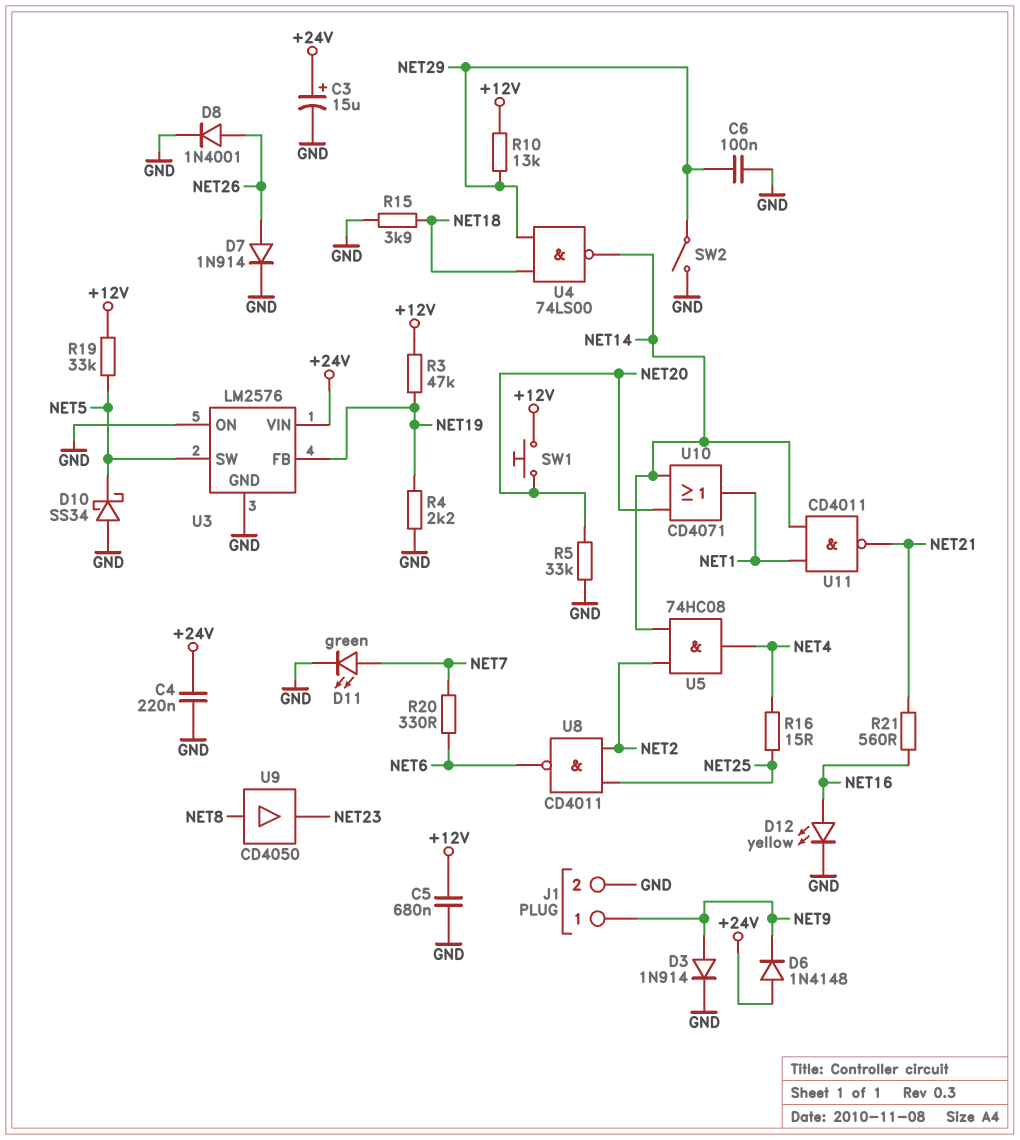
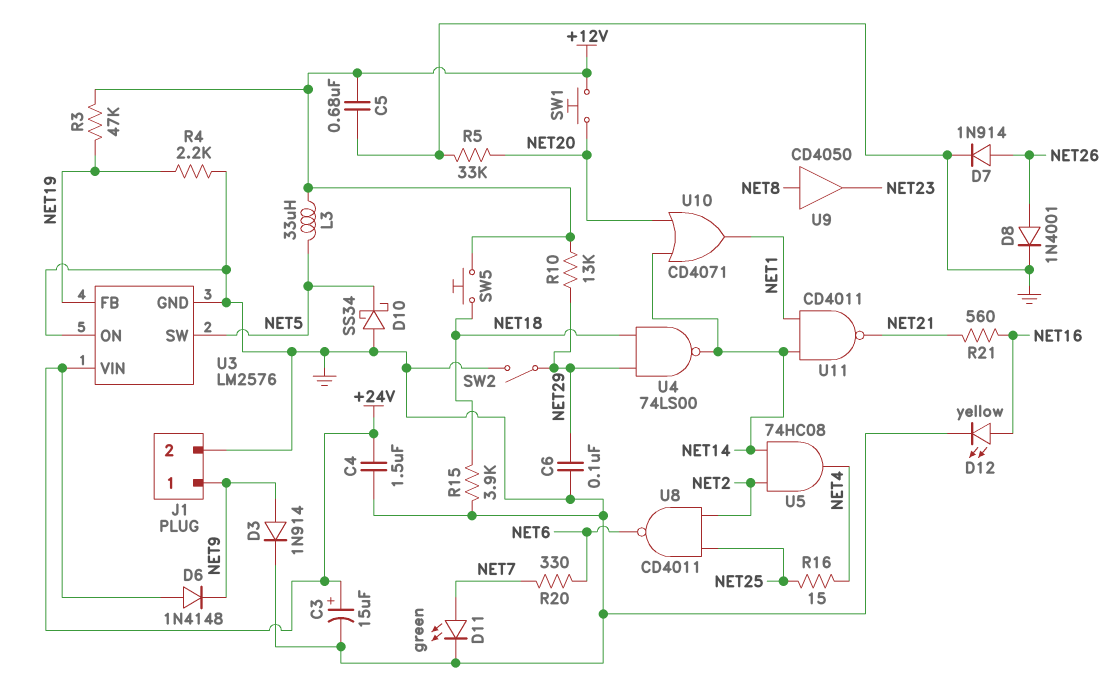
C4: 220nF (+24V, GND) -> 1.5uF (+24V, GND)
L3: none -> 33uH (+12V, NET5)
R19: 33k (+12V, NET5) -> none
SW5: none -> button (+12V, NET18)

